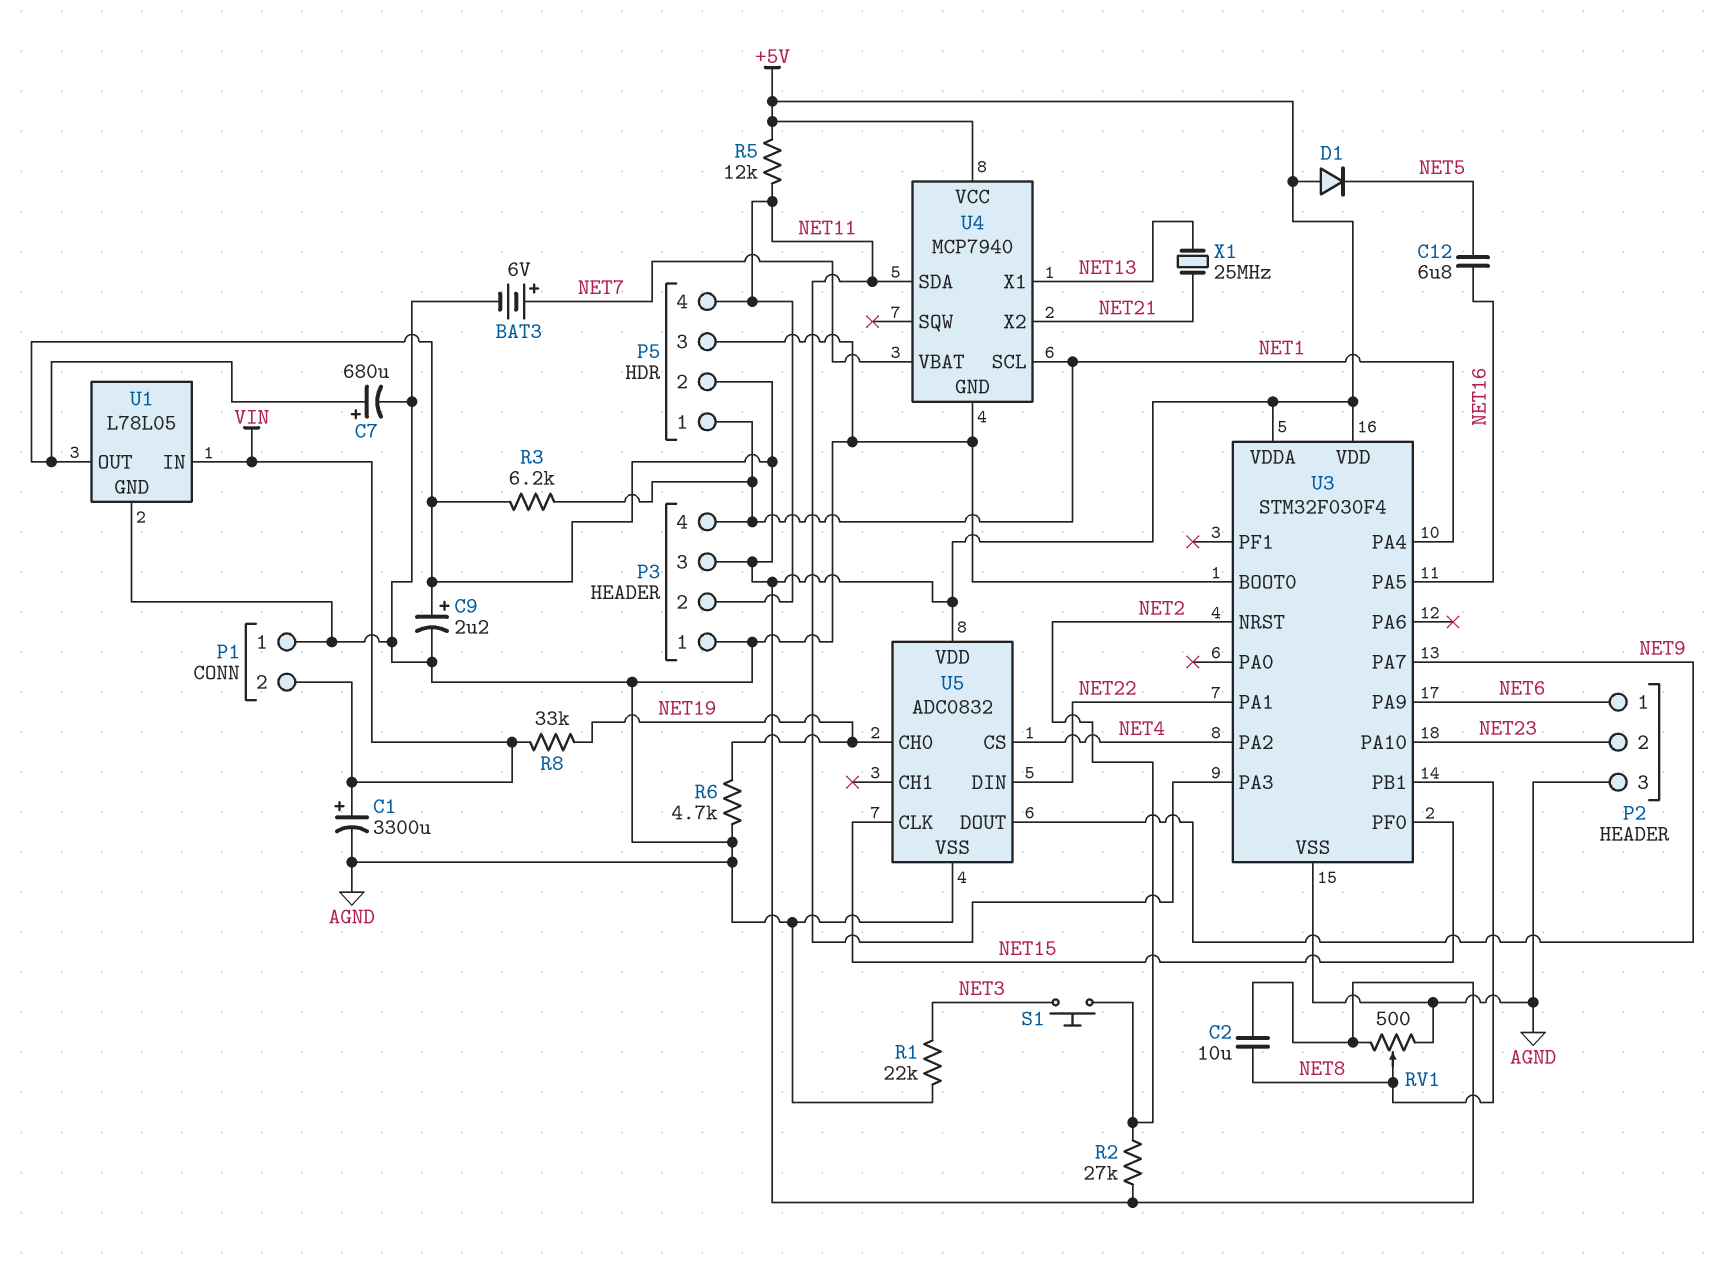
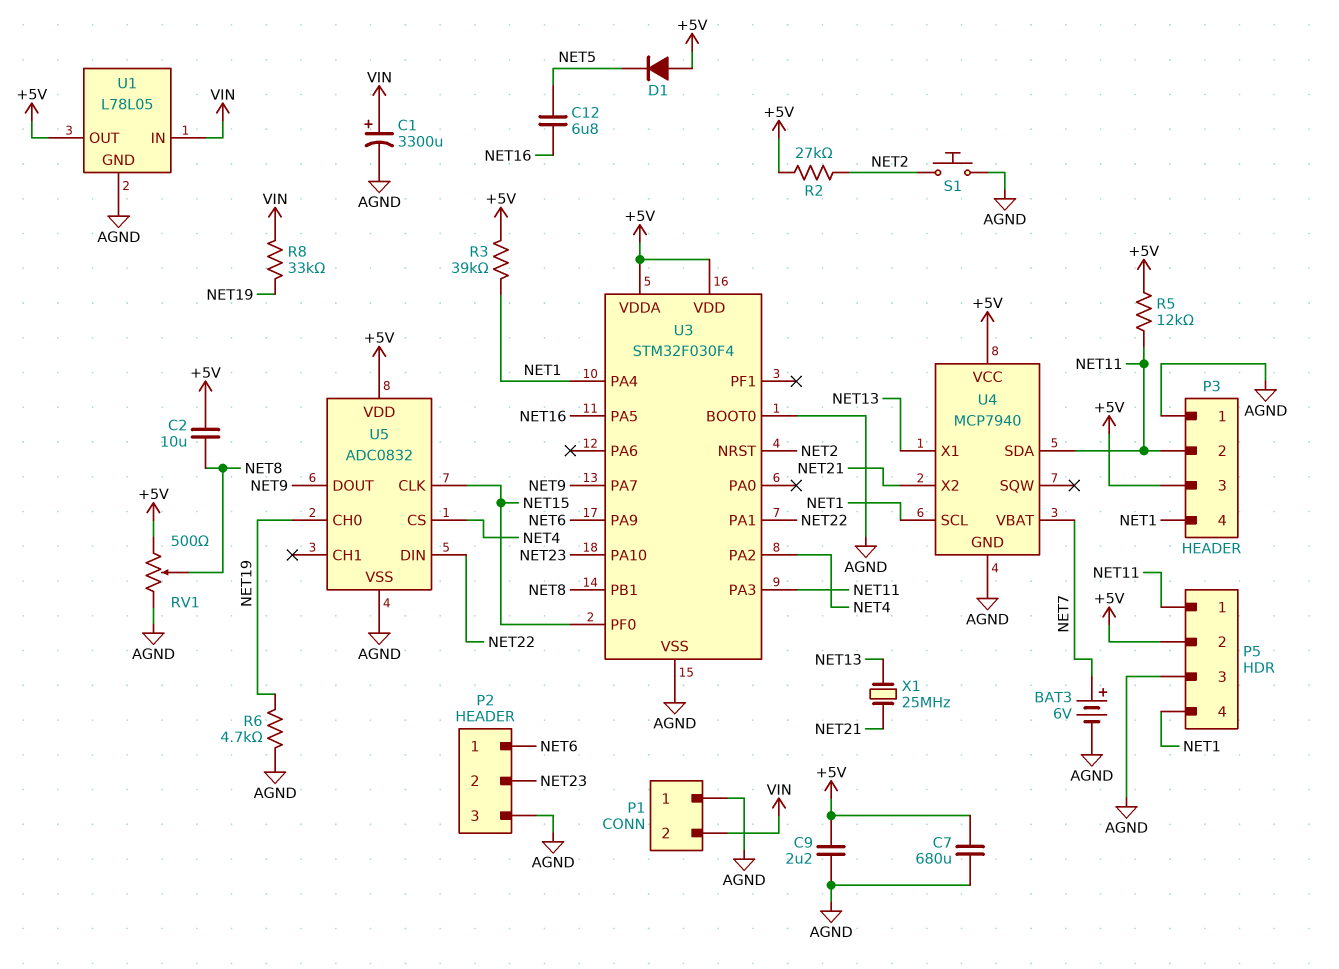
C7: 680uF (plus +5V, minus AGND) -> 680uF (+5V, AGND)
C9: 2.2uF (plus +5V, minus AGND) -> 2.2uF (+5V, AGND)
P5 pin 1: NET1 -> NET11
P5 pin 4: NET11 -> NET1
R1: 22k (AGND, NET3) -> none
R3: 6.2k (+5V, NET1) -> 39k (+5V, NET1)
S1: button (NET2, NET3) -> button (AGND, NET2)

